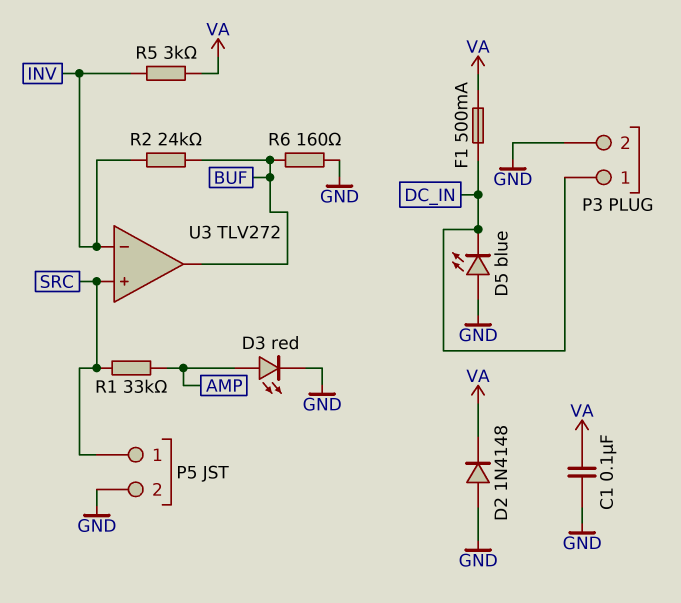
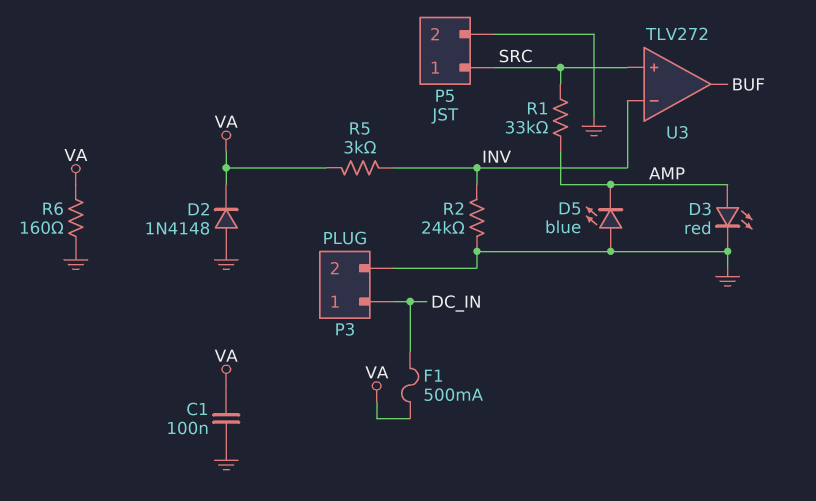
D5: LED blue (A GND, K DC_IN) -> LED blue (A GND, K AMP)
R2: 24k (BUF, INV) -> 24k (GND, INV)
R6: 160 (BUF, GND) -> 160 (GND, VA)

